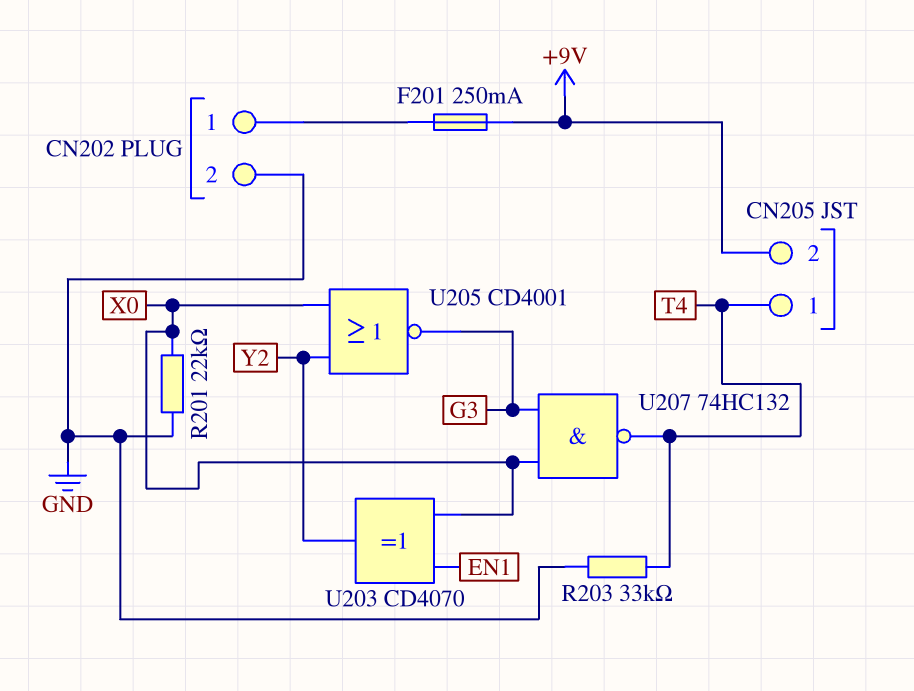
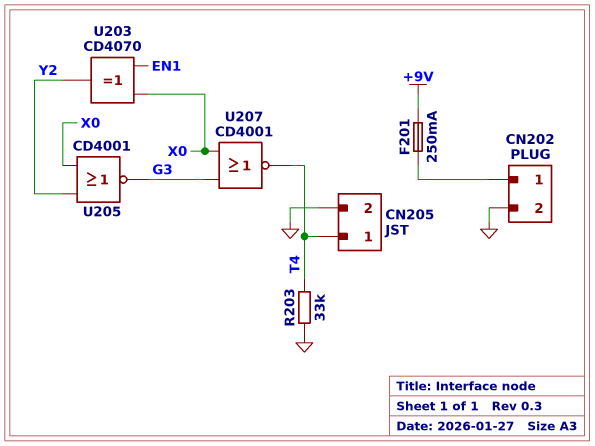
CN205 pin 2: +9V -> GND
R201: 22k (GND, X0) -> none
U207: NAND 74HC132 (in G3, in X0, out T4) -> NOR CD4001 (in G3, in X0, out T4)

